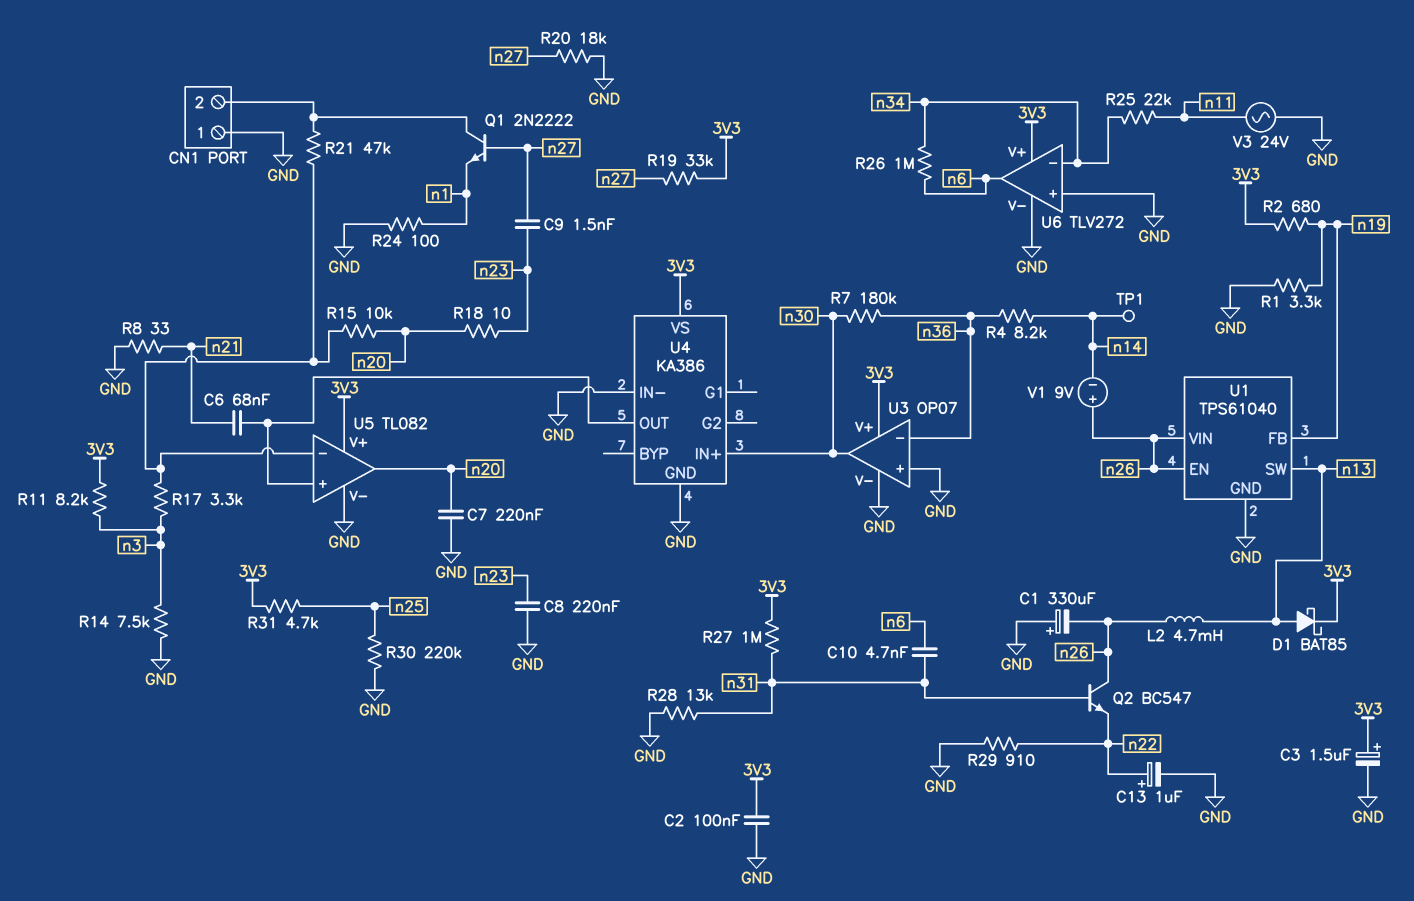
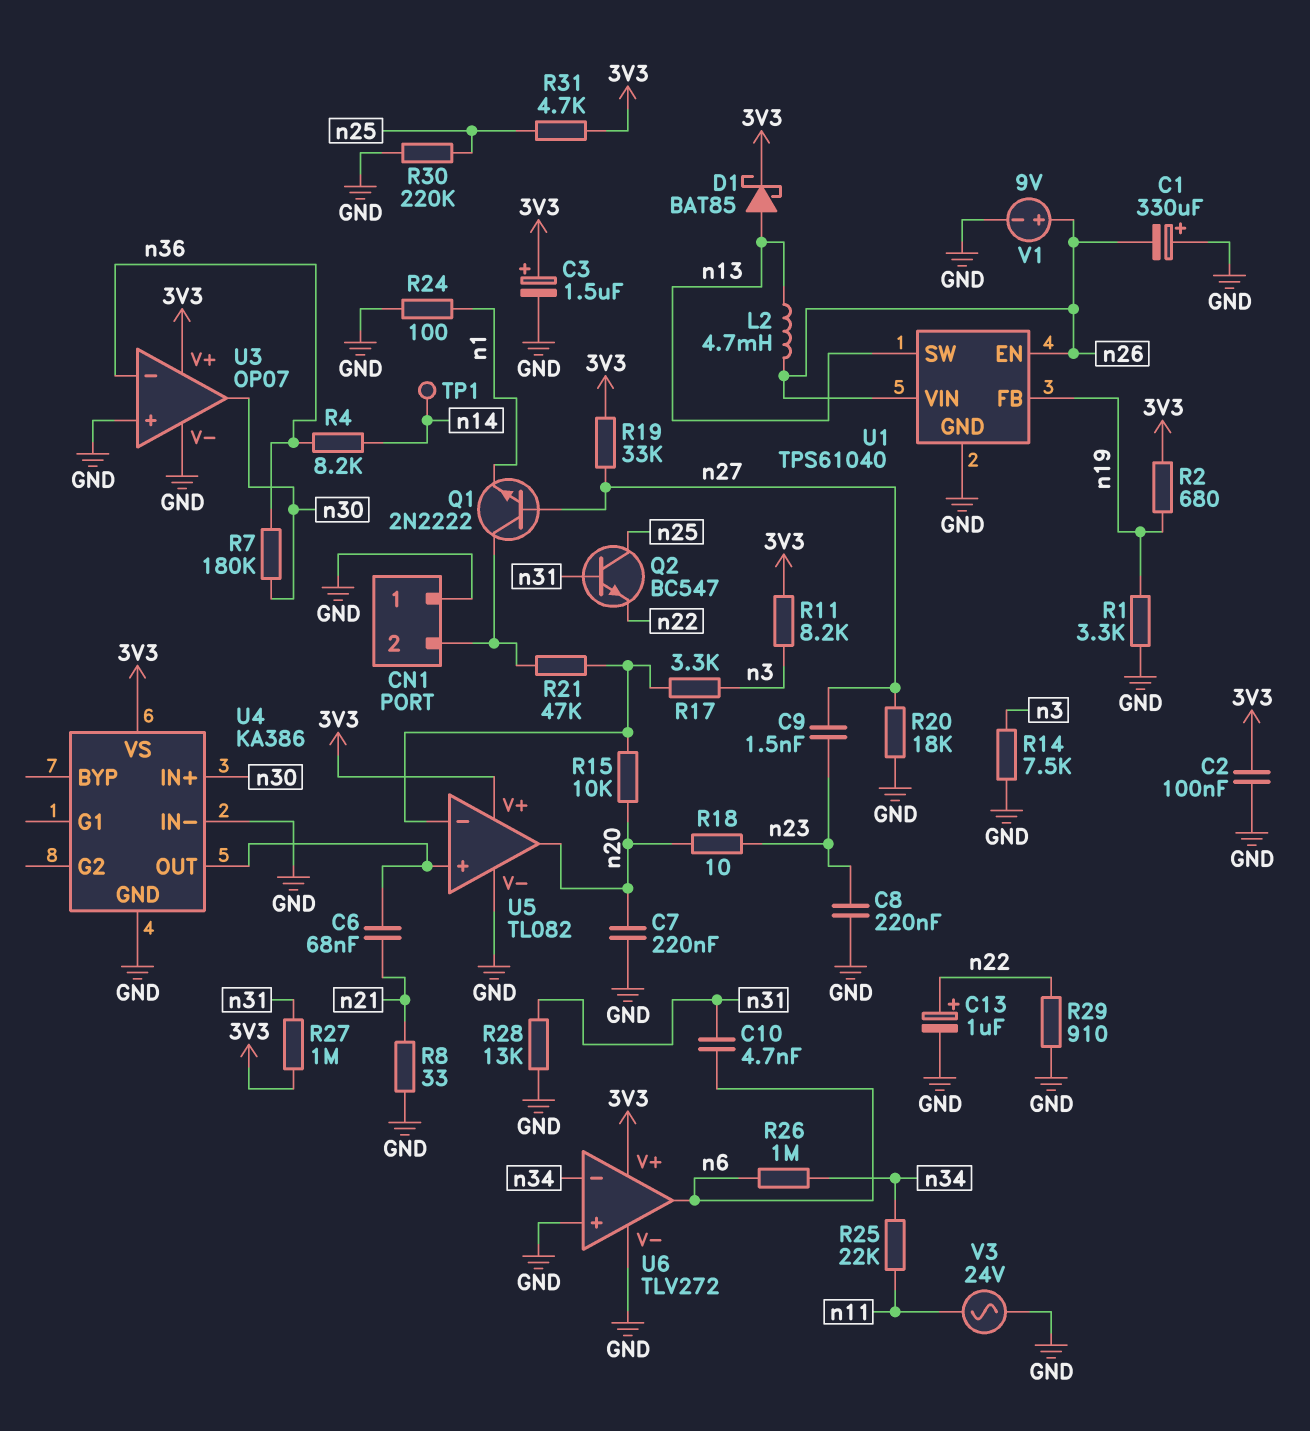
Q2: NPN BC547 (B n31, C n26, E n22) -> NPN BC547 (B n31, C n25, E n22)
V1: 9V (plus n26, minus n14) -> 9V (plus n26, minus GND)

